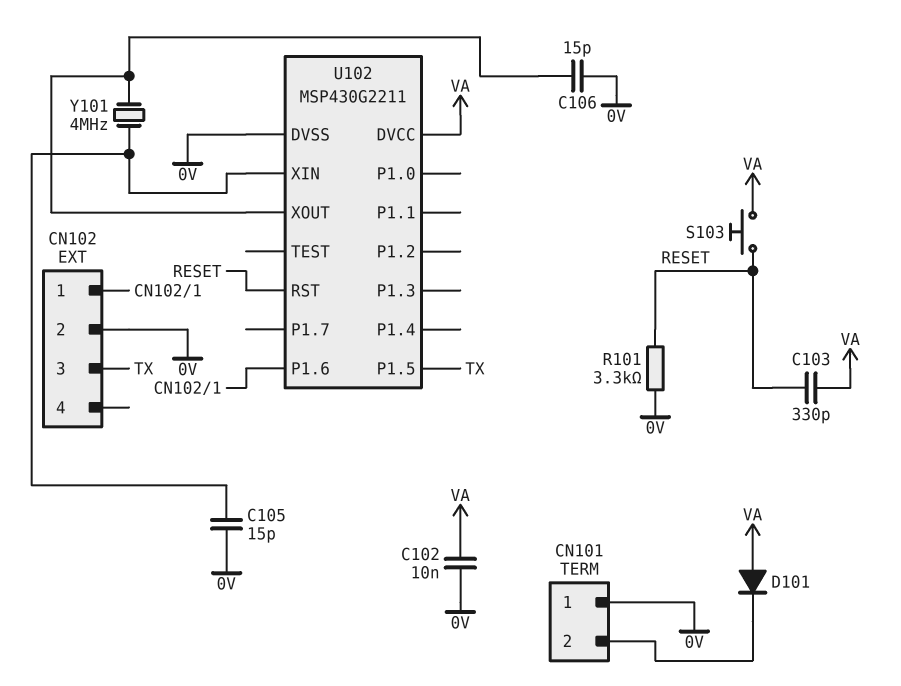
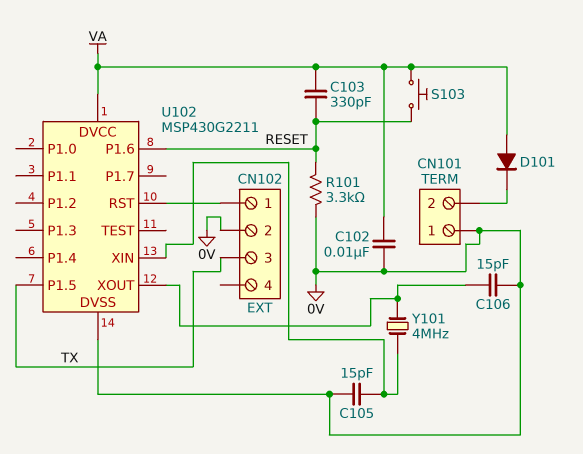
U102 pin P1.6: CN102/1 -> RESET
U102 pin RST: RESET -> CN102/1

